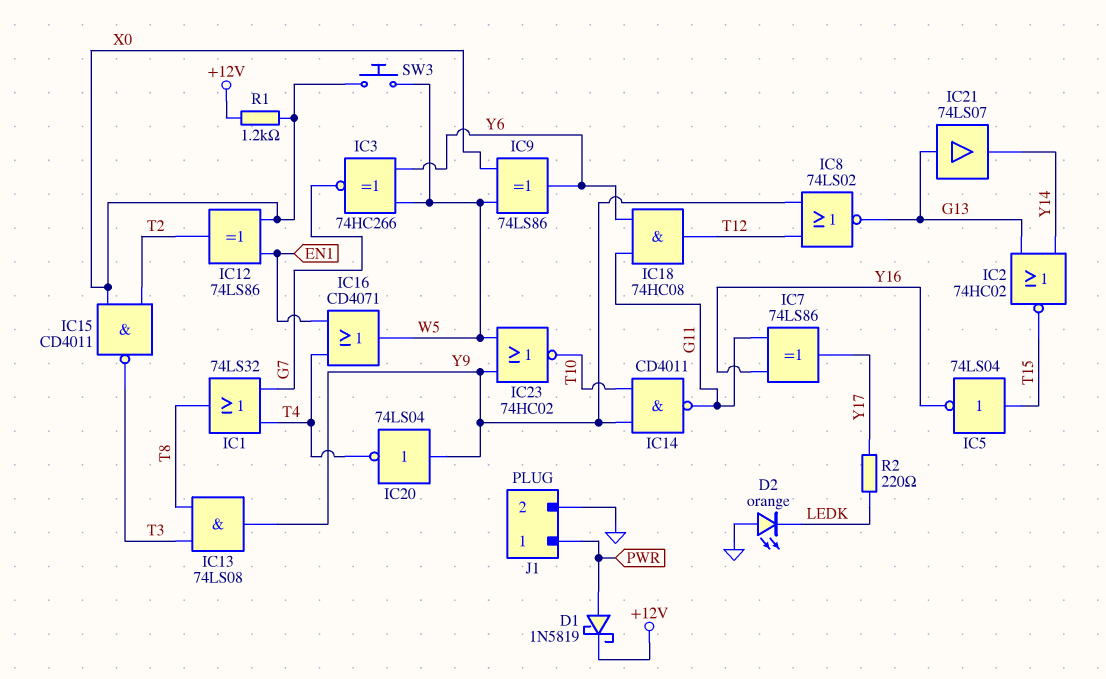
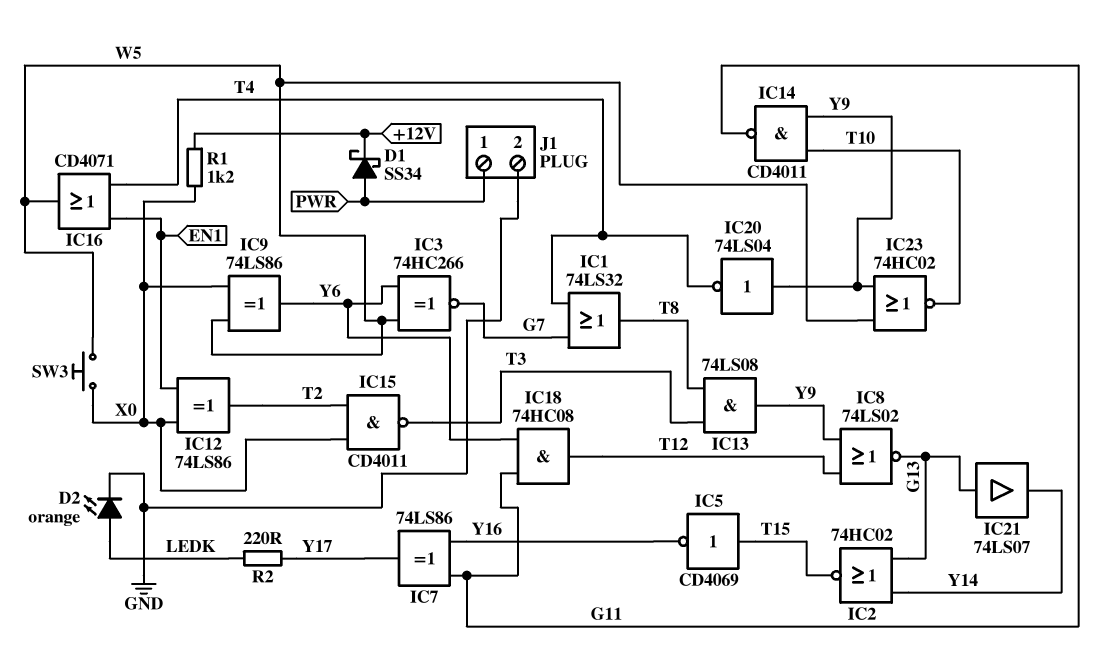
D1: schottky 1N5819 (A PWR, K +12V) -> schottky SS34 (A PWR, K +12V)
D2: LED orange (A GND, K LEDK) -> LED orange (A LEDK, K GND)
IC5: NOT 74LS04 (in T15, out Y16) -> NOT CD4069 (in T15, out Y16)

